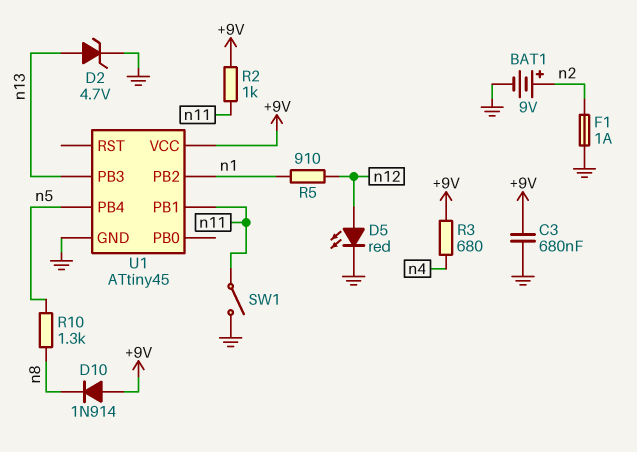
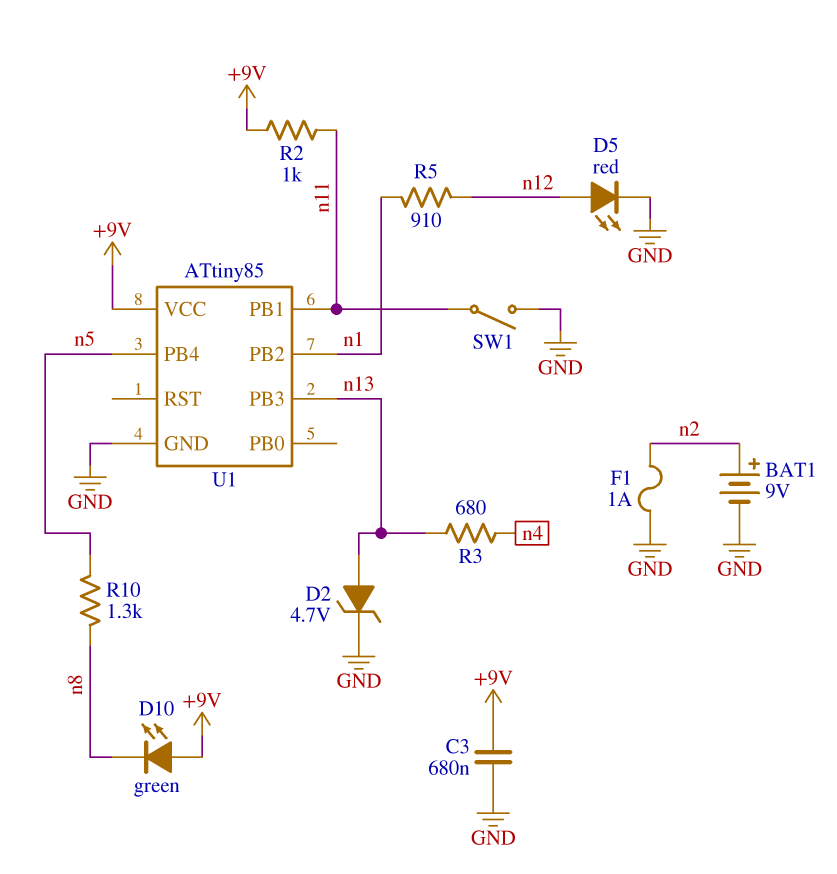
D10: diode 1N914 (A +9V, K n8) -> LED green (A +9V, K n8)
R3: 680 (+9V, n4) -> 680 (n4, n13)
U1: ATtiny45 -> ATtiny85

